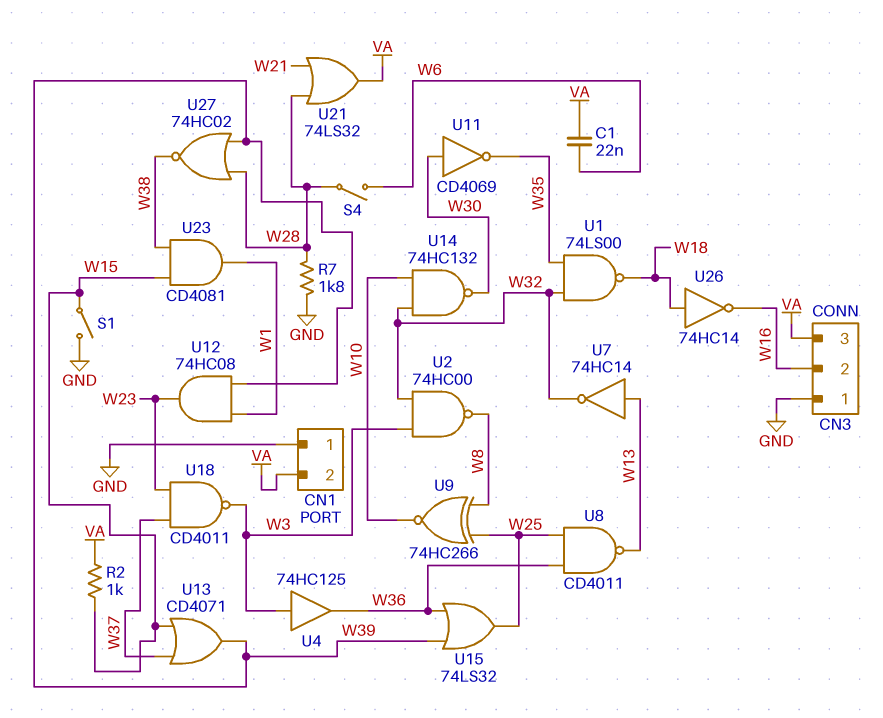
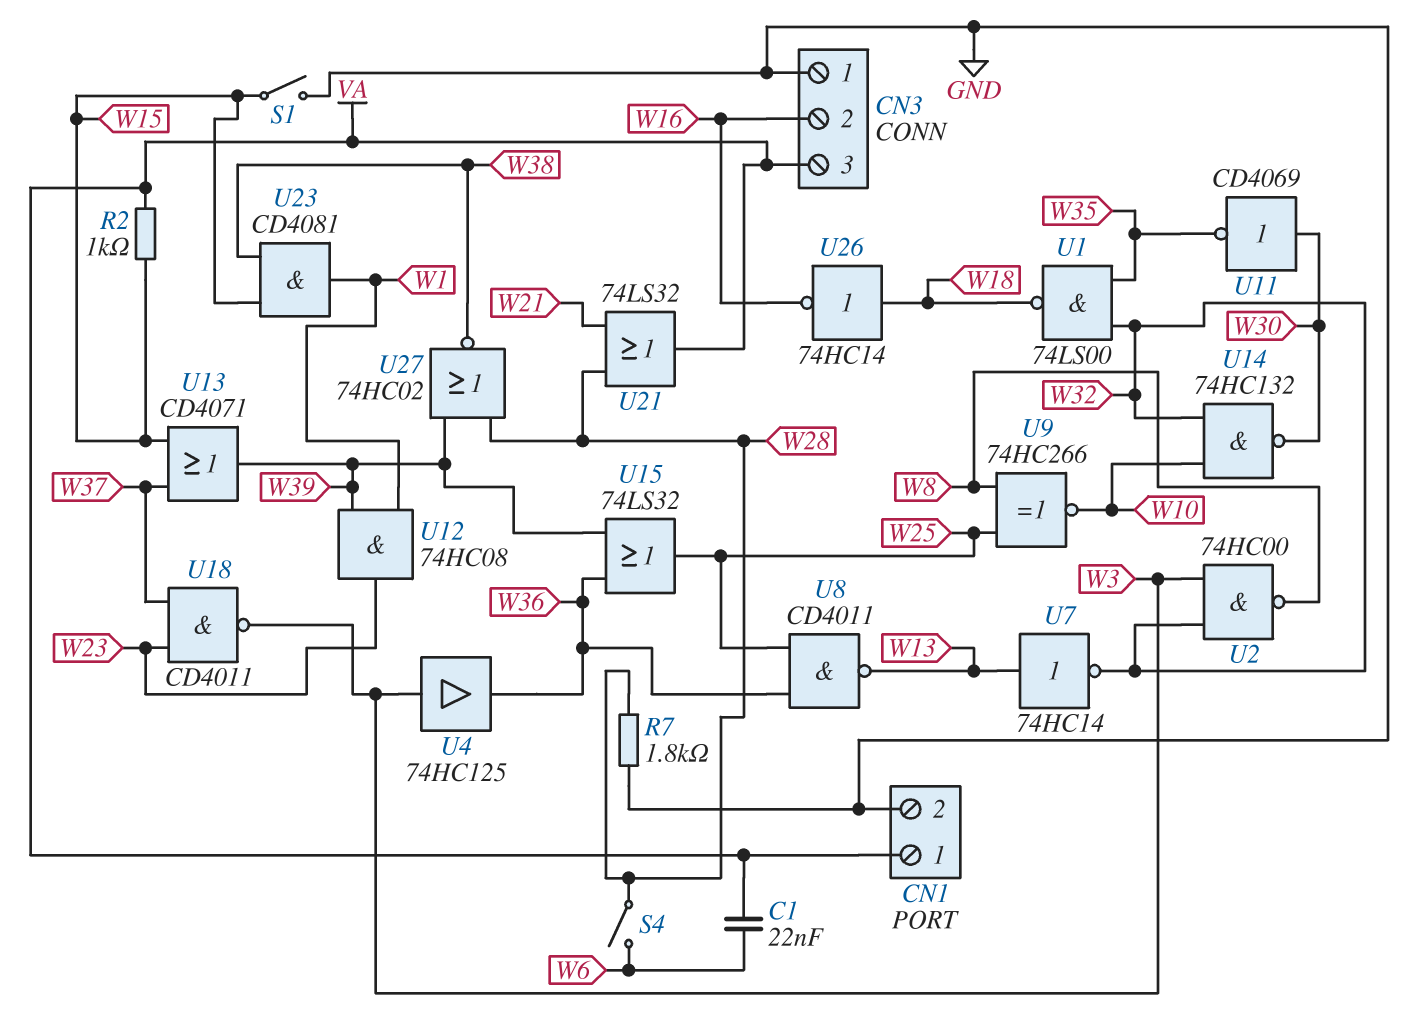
CN1 pin 1: GND -> VA
CN1 pin 2: VA -> GND

